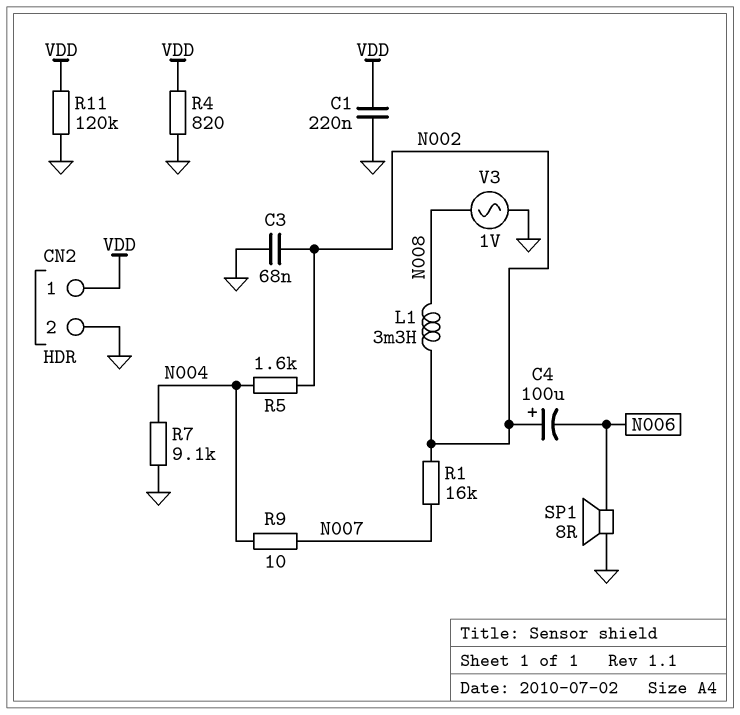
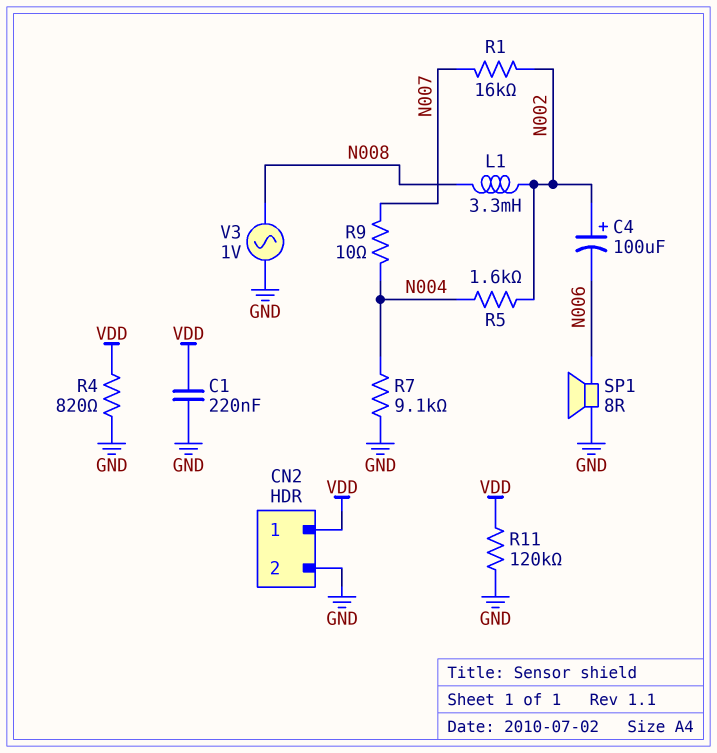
C3: 68nF (GND, N002) -> none

